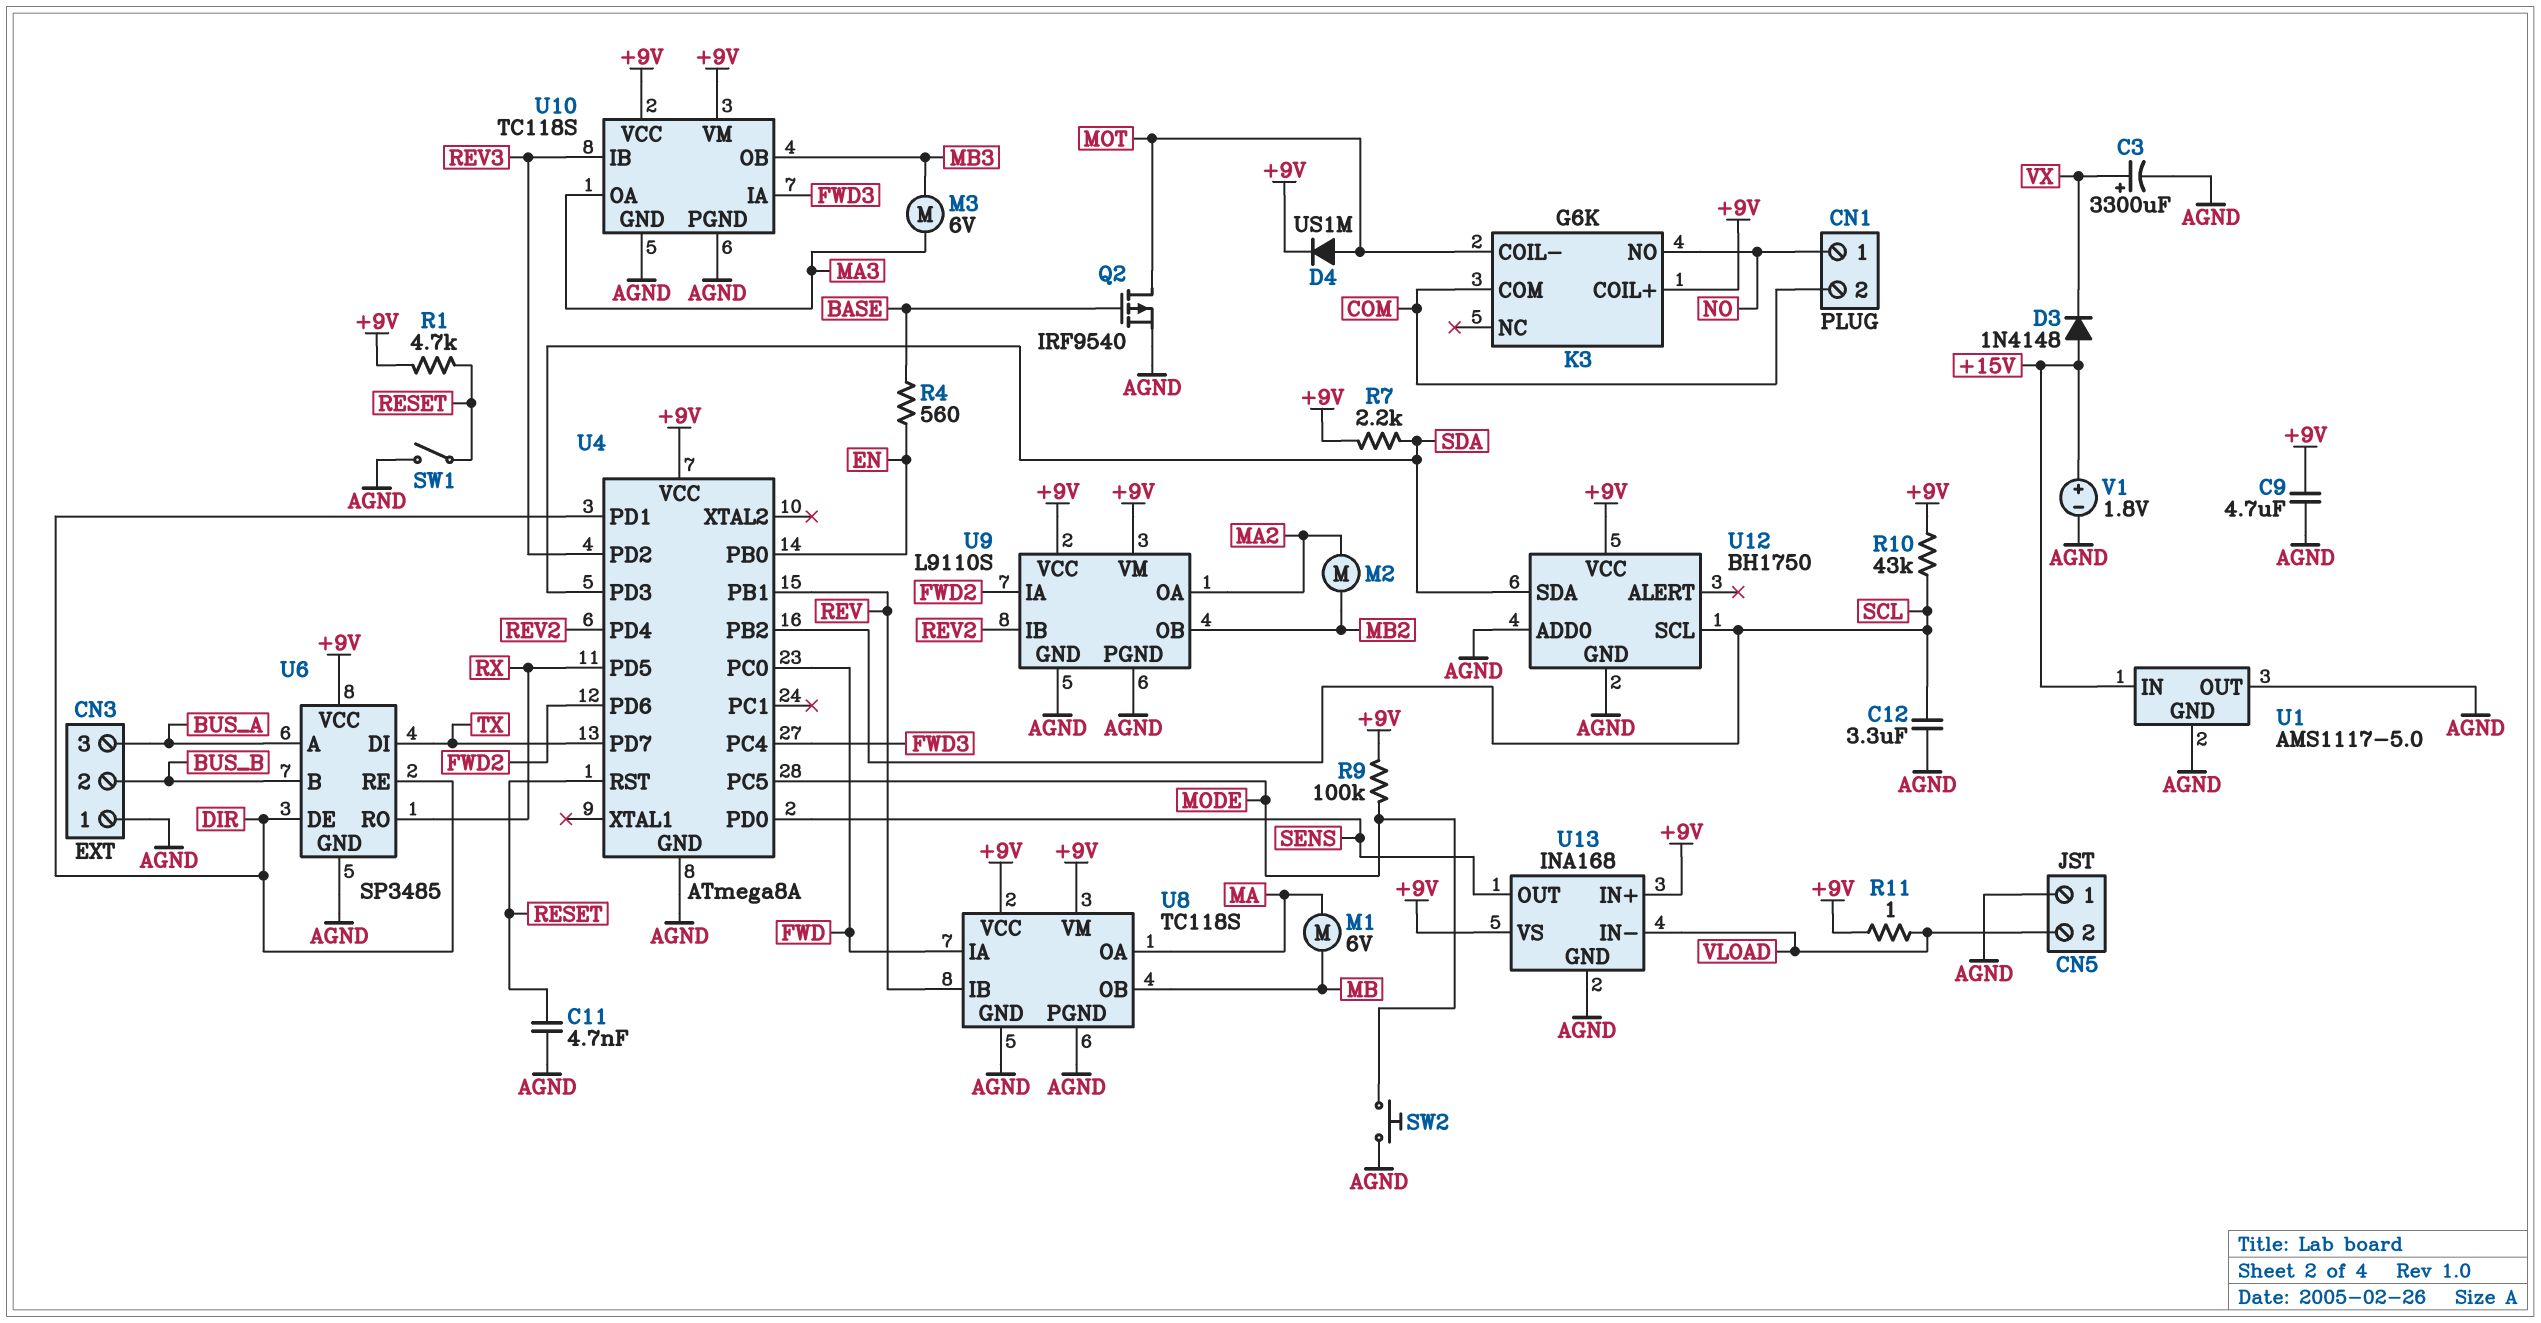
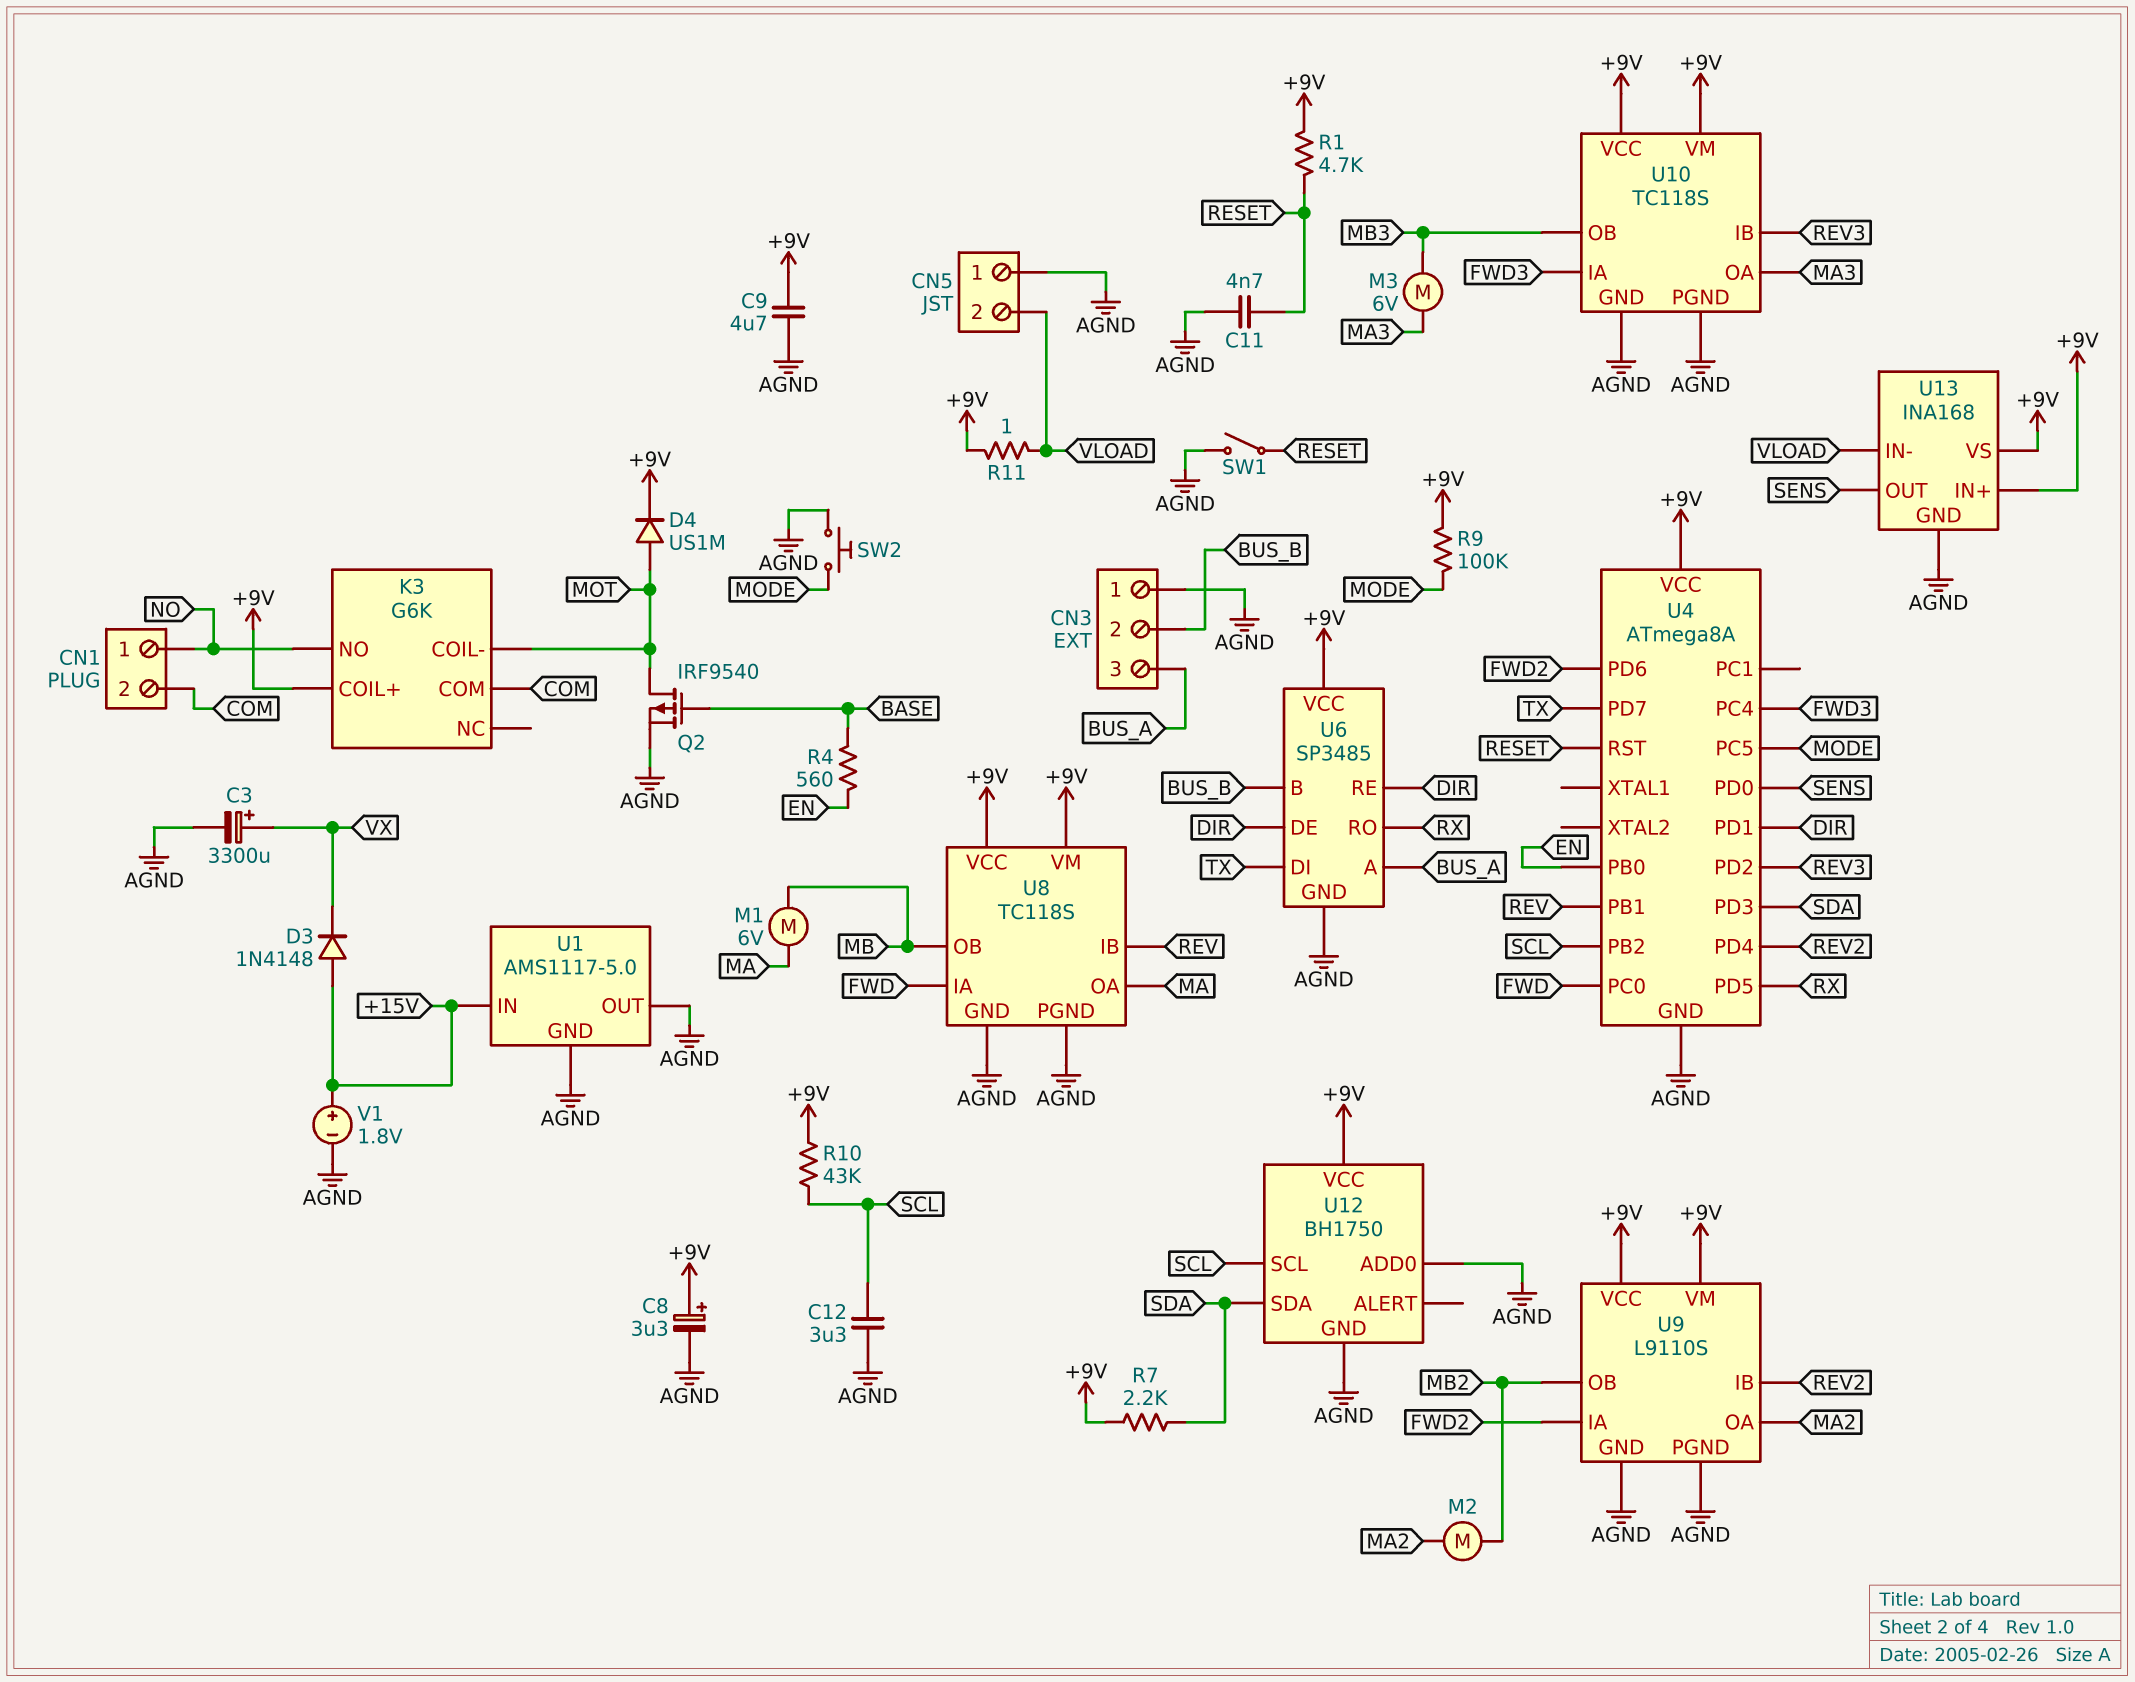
C8: none -> 3.3uF (plus +9V, minus AGND)

